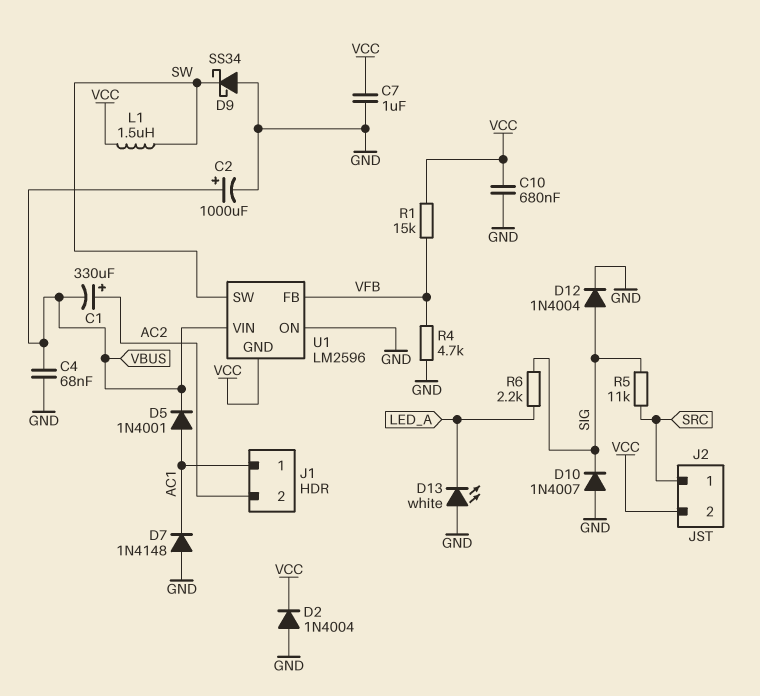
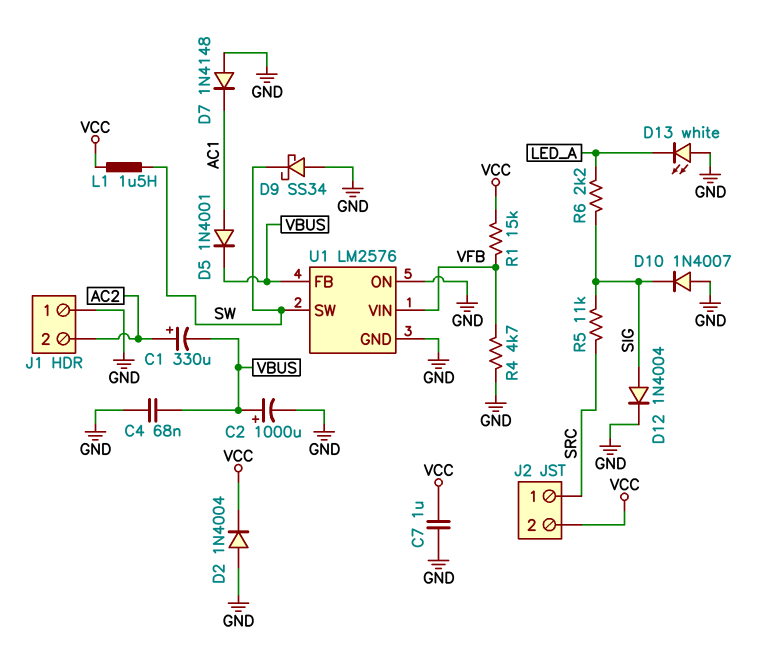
C10: 680nF (GND, VCC) -> none
J1 pin 1: AC1 -> GND
U1: LM2596 -> LM2576
U1 pin FB: VFB -> VBUS
U1 pin GND: VCC -> GND
U1 pin VIN: VBUS -> VFB

